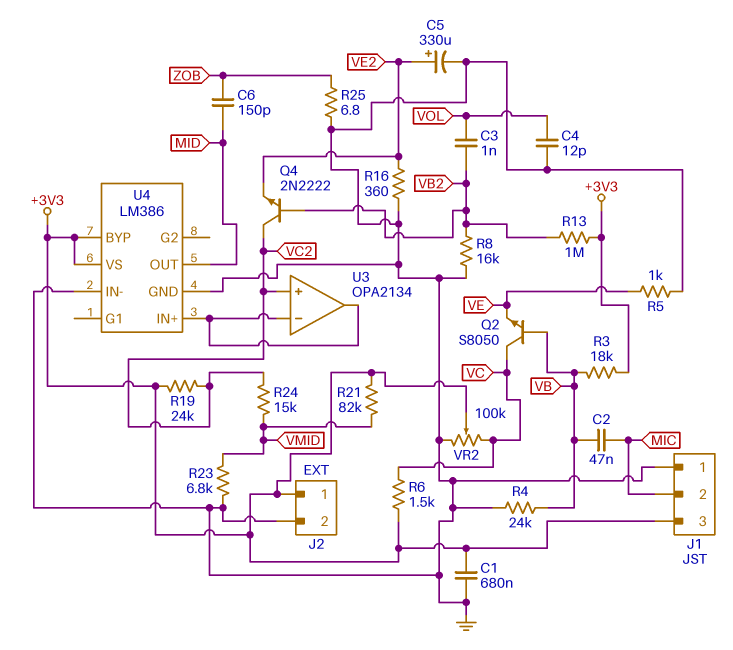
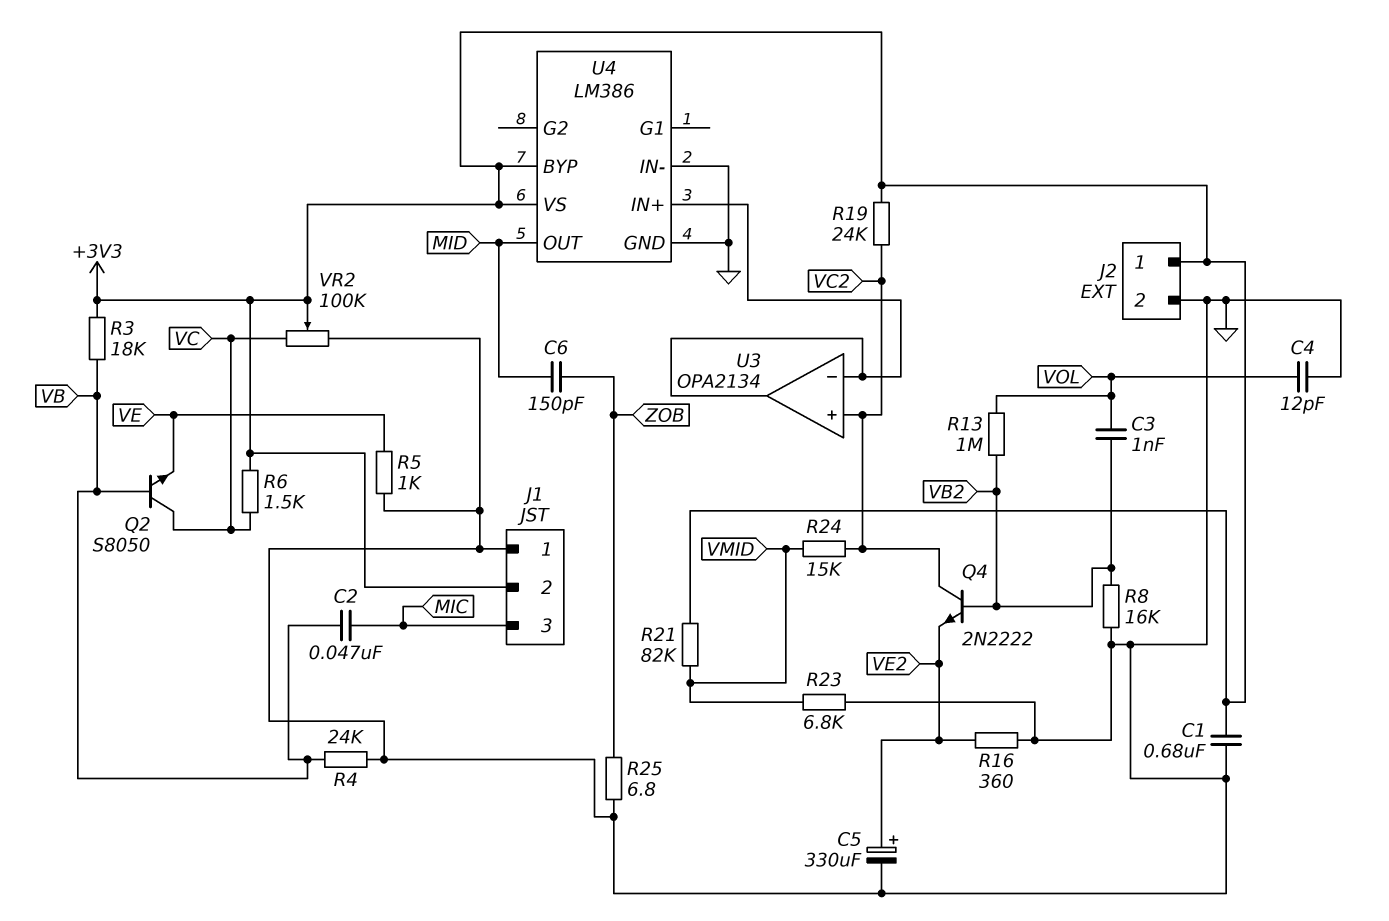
J1 pin 2: MIC -> +3V3
J1 pin 3: +3V3 -> MIC
R13: 1M (+3V3, VB2) -> 1M (VB2, VOL)

